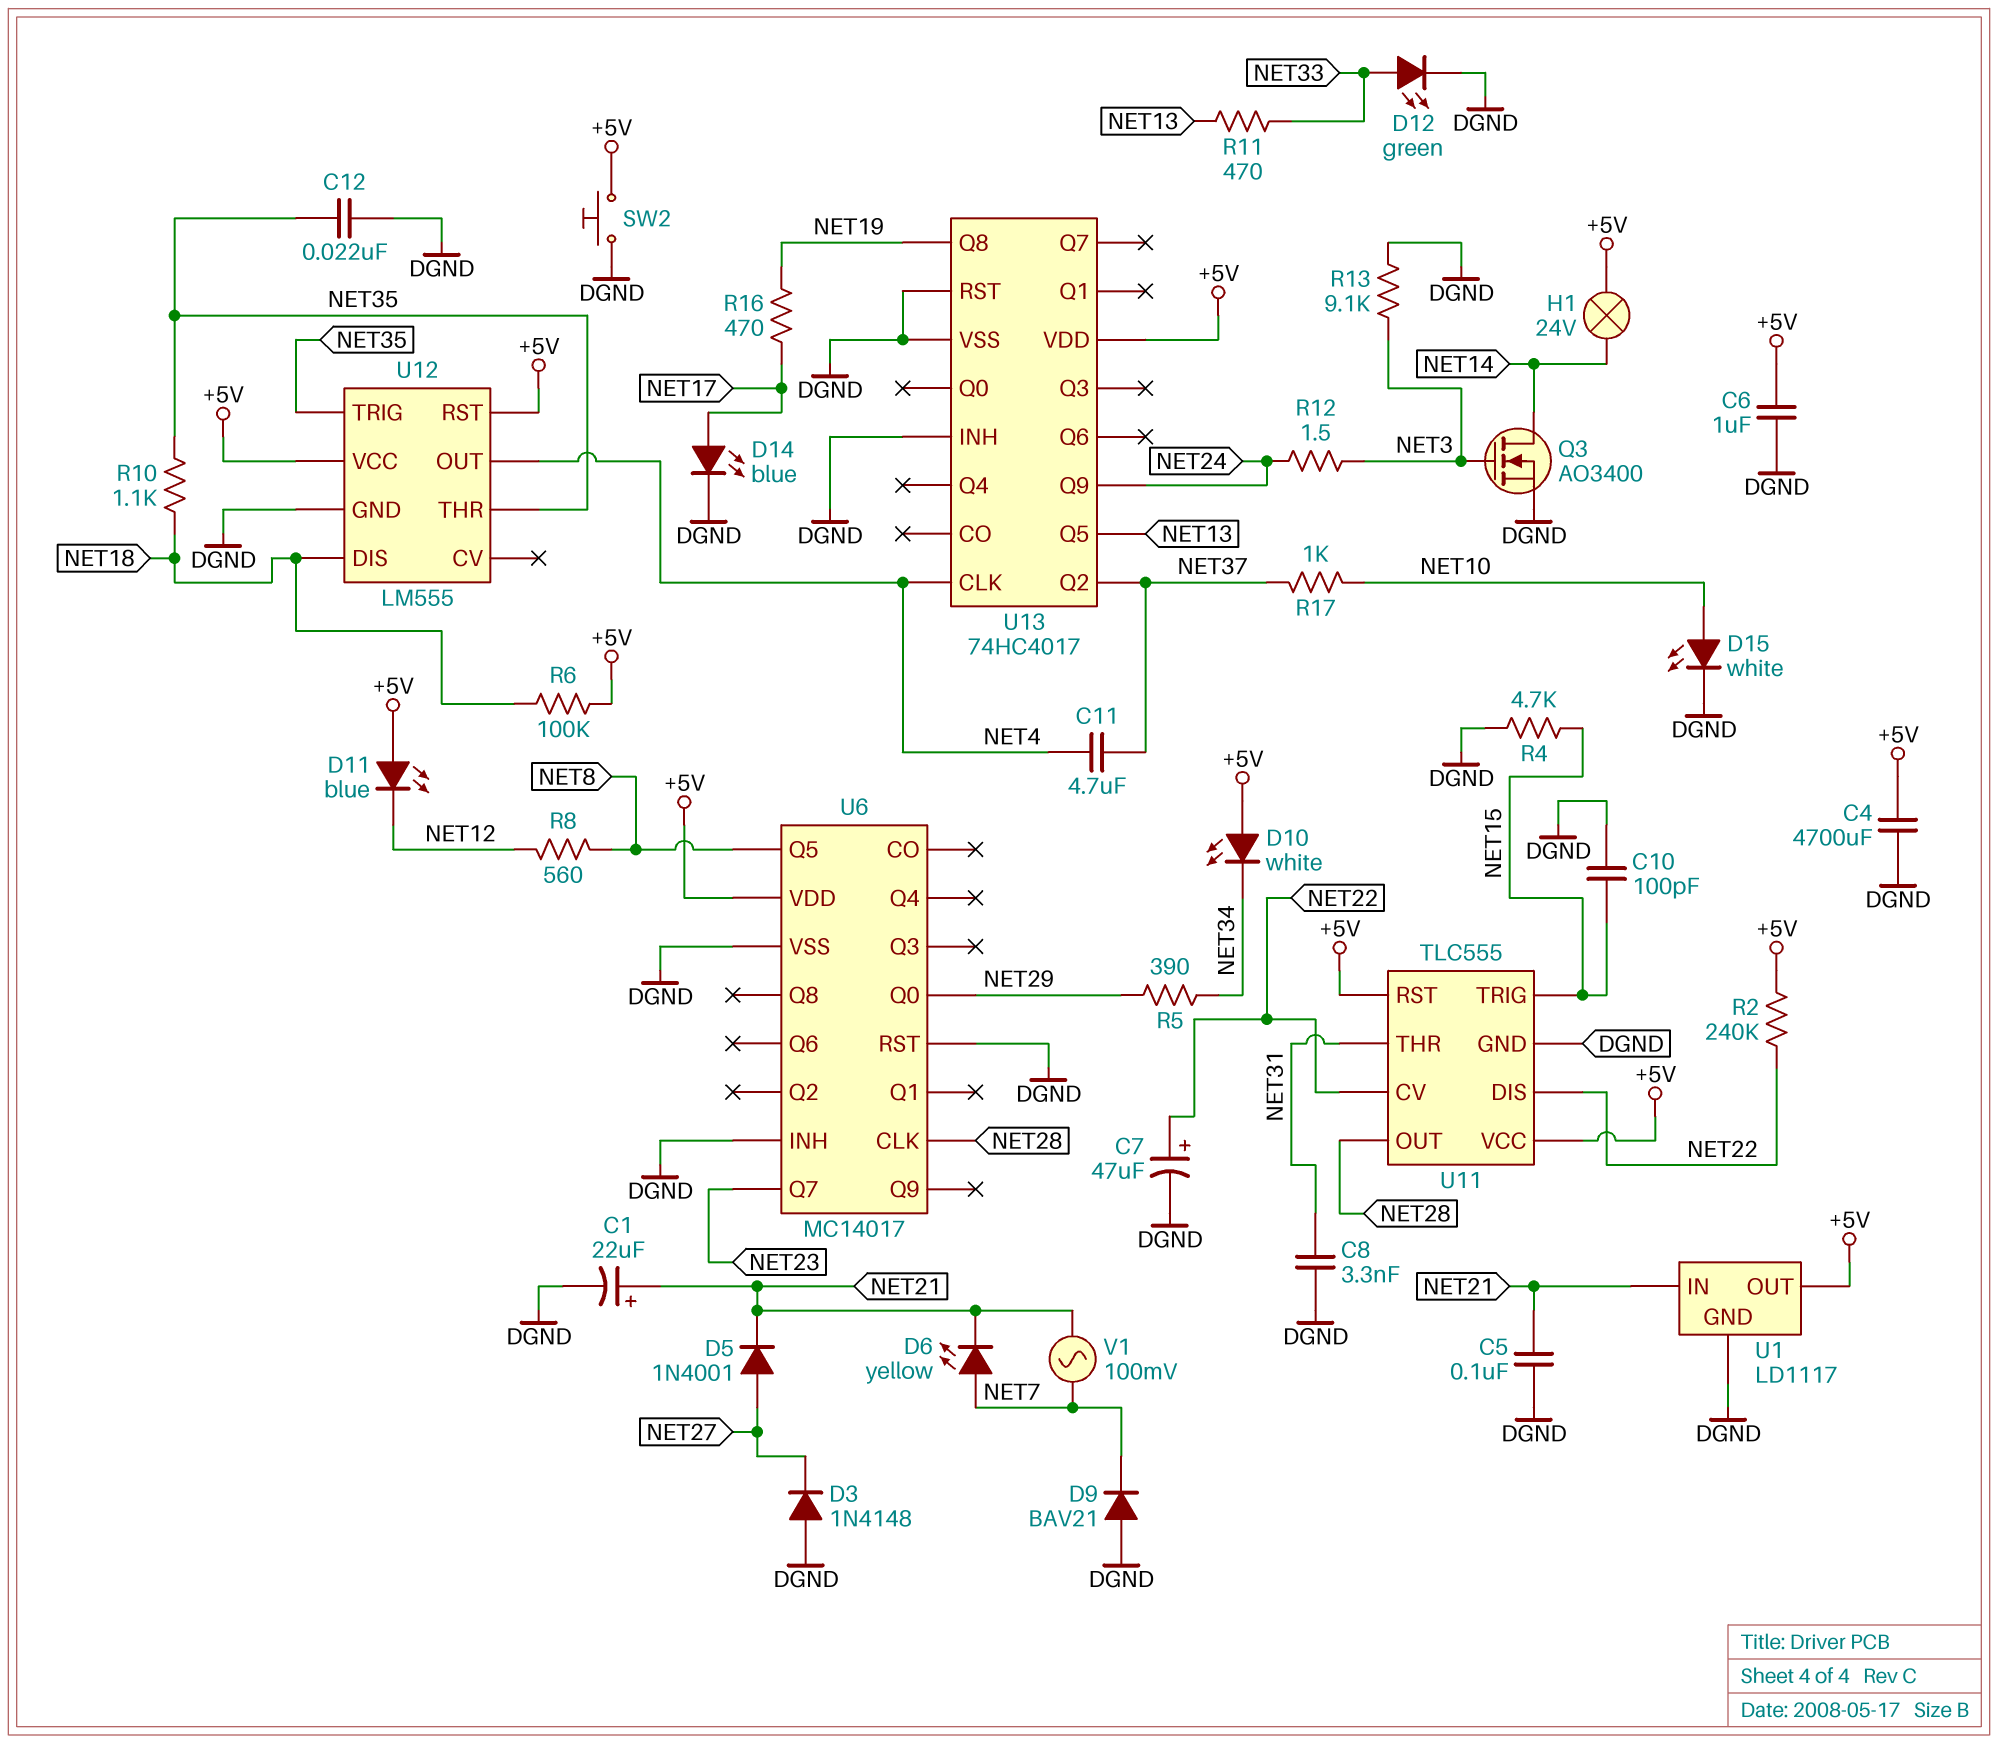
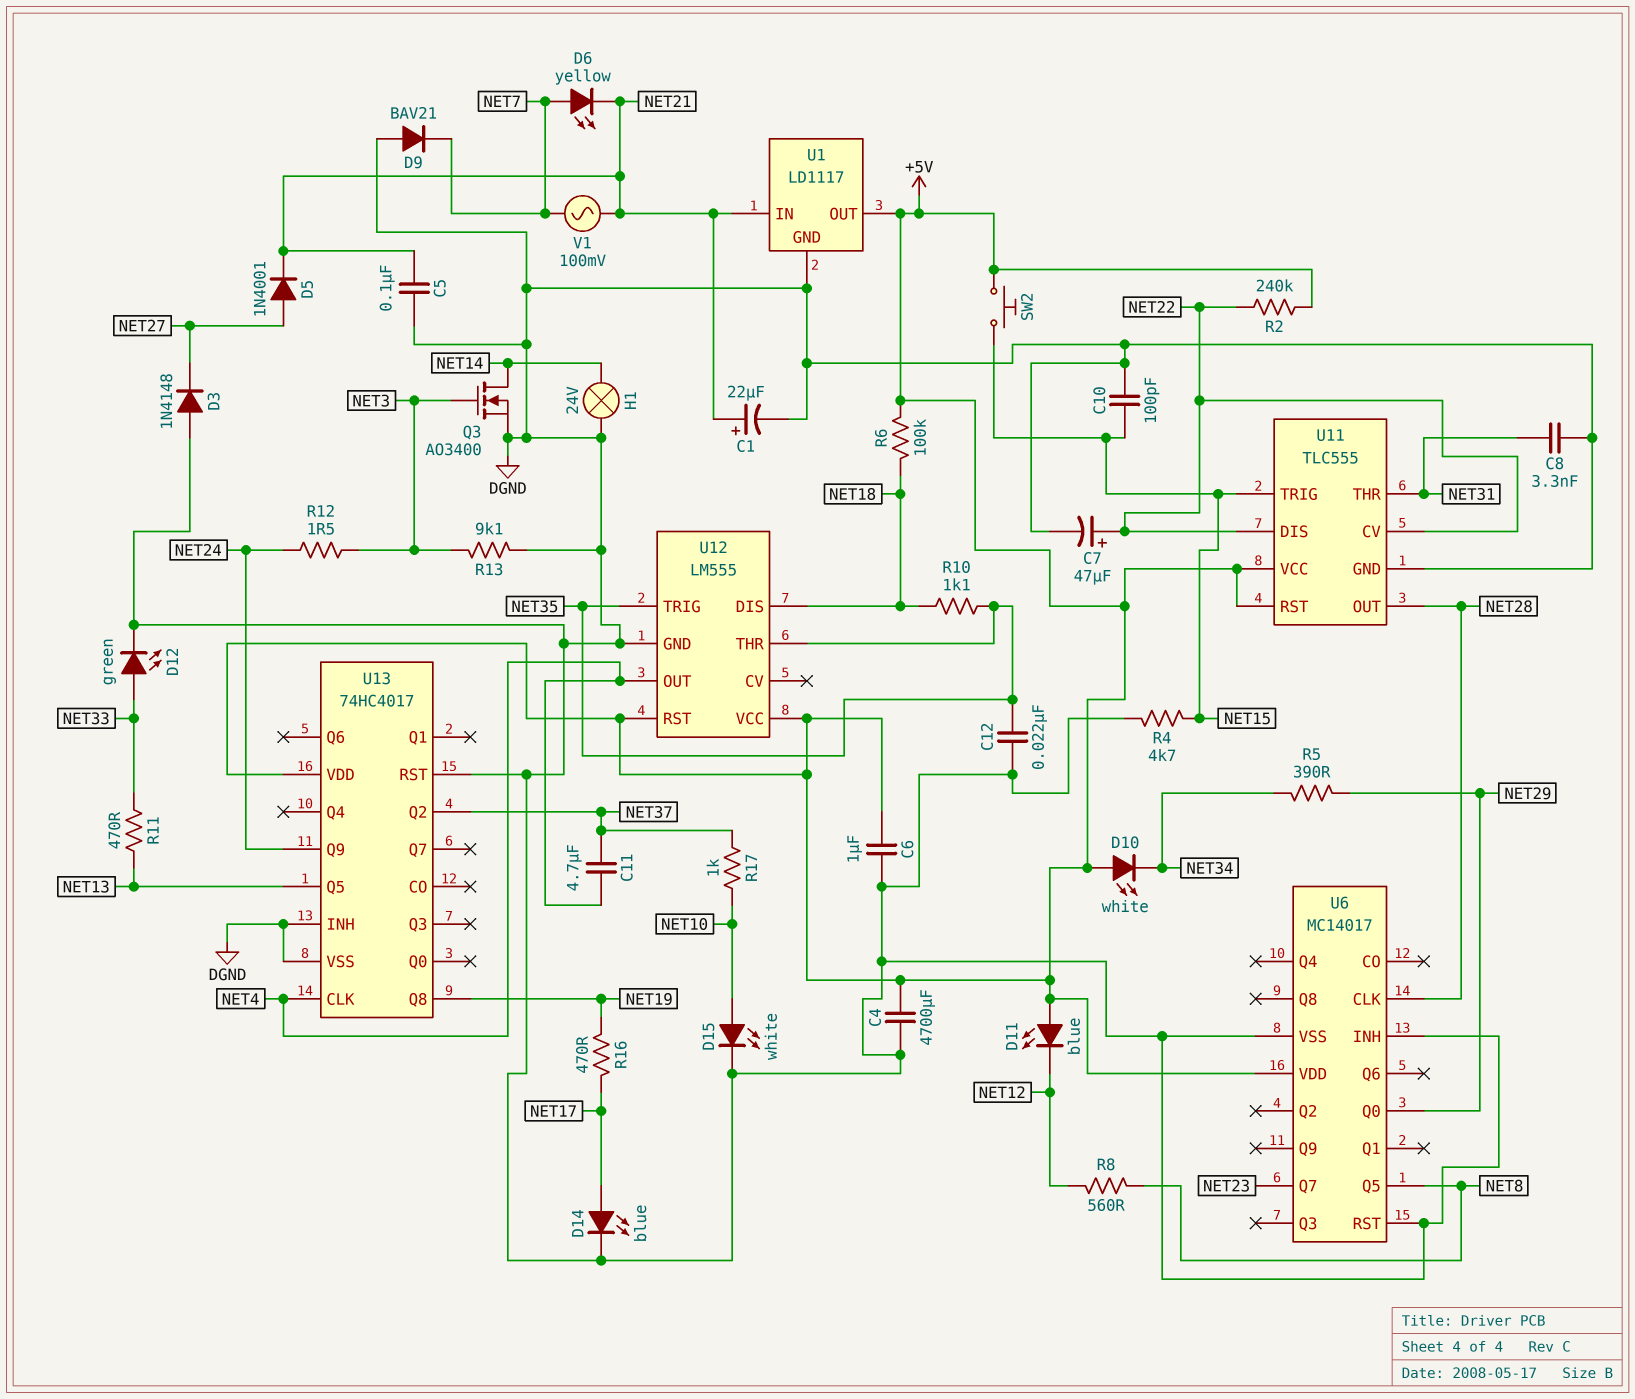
H1: lamp 24V (+5V, NET14) -> lamp 24V (DGND, NET14)
SW2: button (+5V, DGND) -> button (+5V, NET15)

